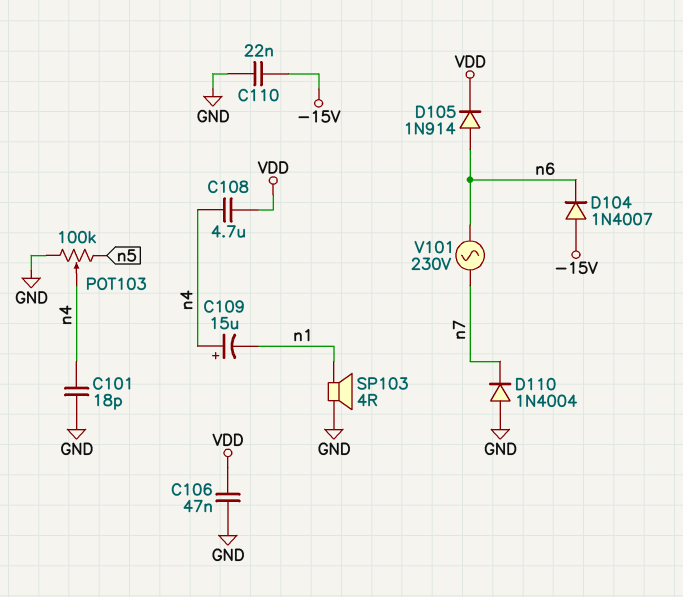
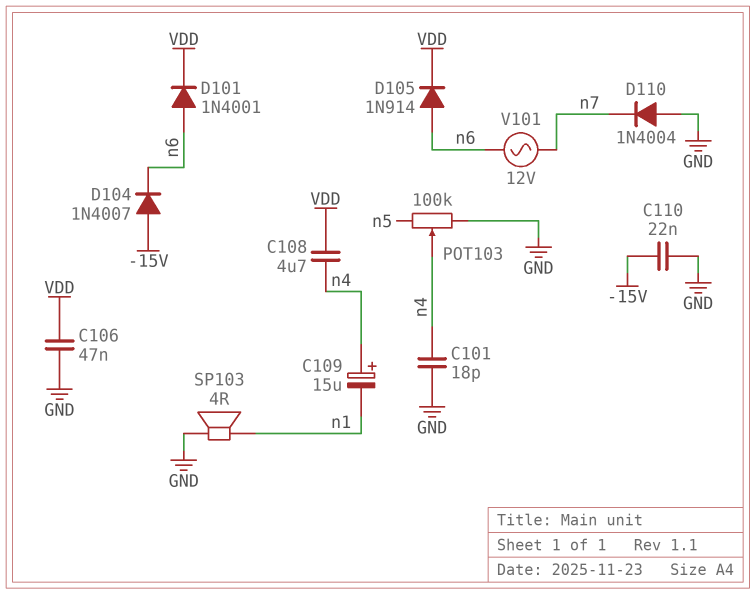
D101: none -> diode 1N4001 (A n6, K VDD)
V101: AC 230V (n6, n7) -> AC 12V (n6, n7)

